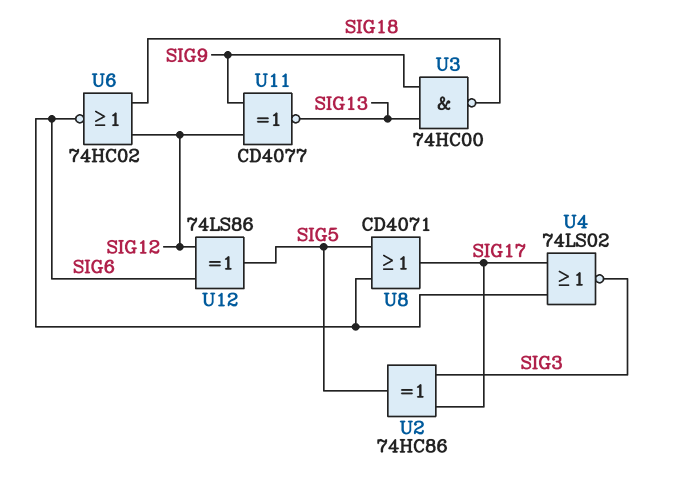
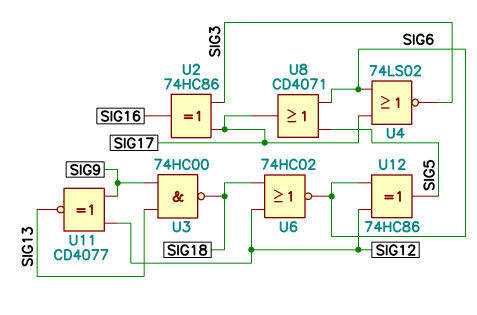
U2: XOR 74HC86 (in SIG3, in SIG17, out SIG5) -> XOR 74HC86 (in SIG3, in SIG17, out SIG16)
U12: XOR 74LS86 (in SIG6, in SIG12, out SIG5) -> XOR 74HC86 (in SIG6, in SIG12, out SIG5)

